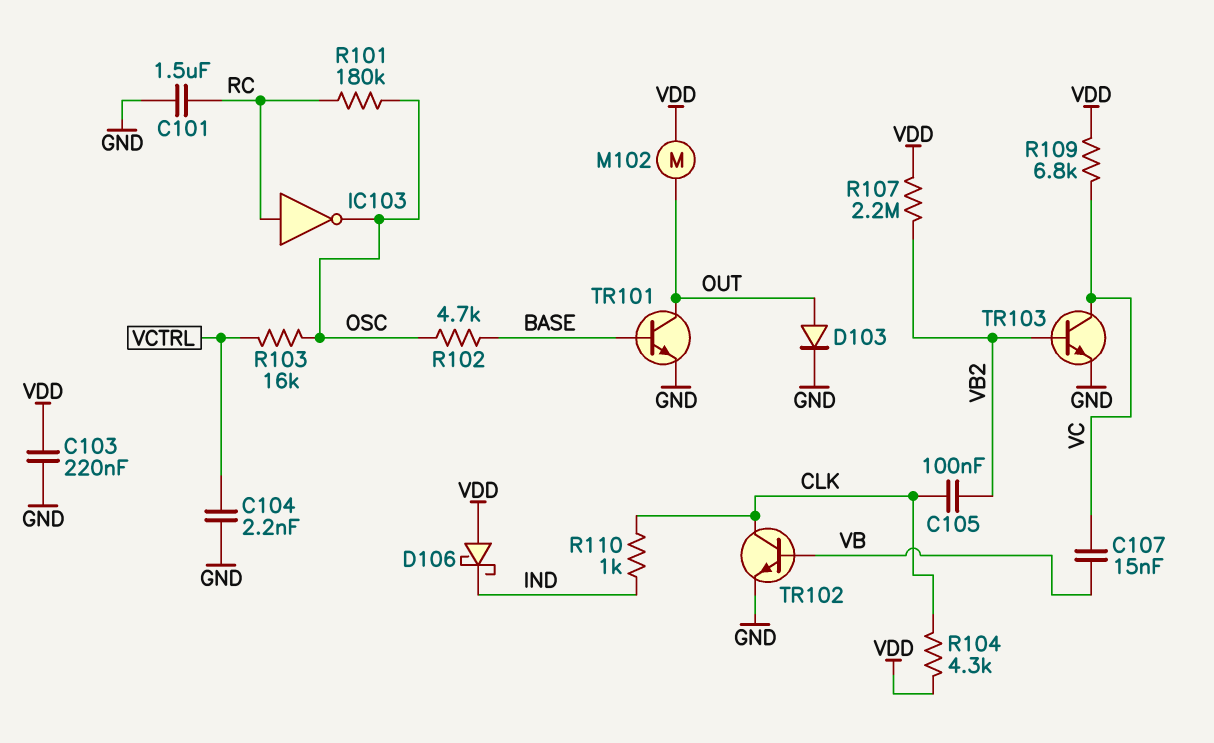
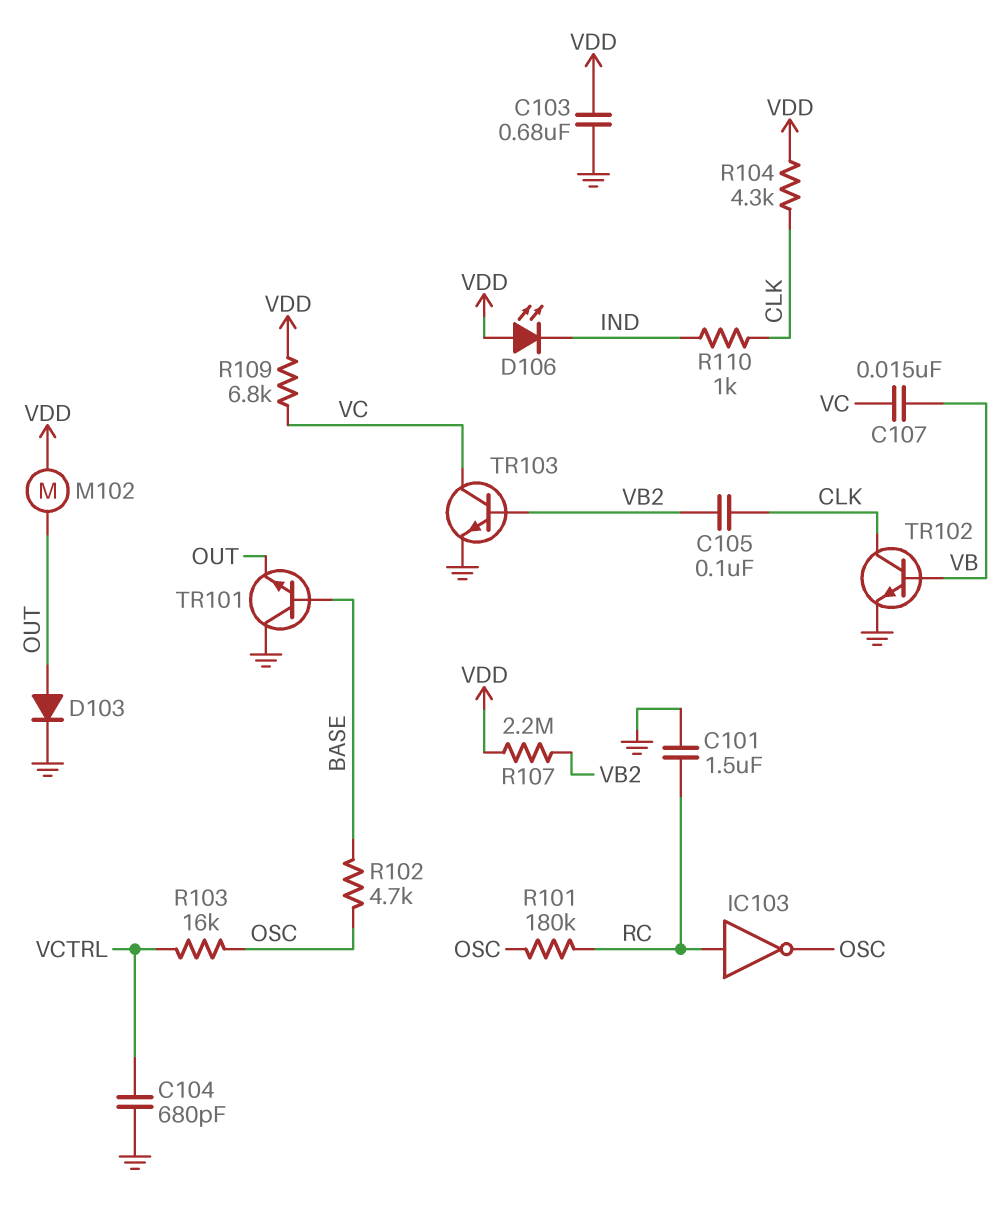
C103: 220nF (GND, VDD) -> 680nF (GND, VDD)
C104: 2.2nF (GND, VCTRL) -> 680pF (GND, VCTRL)
D106: schottky (A VDD, K IND) -> LED (A VDD, K IND)
TR101: NPN (B BASE, C OUT, E GND) -> NPN (B BASE, C GND, E OUT)

